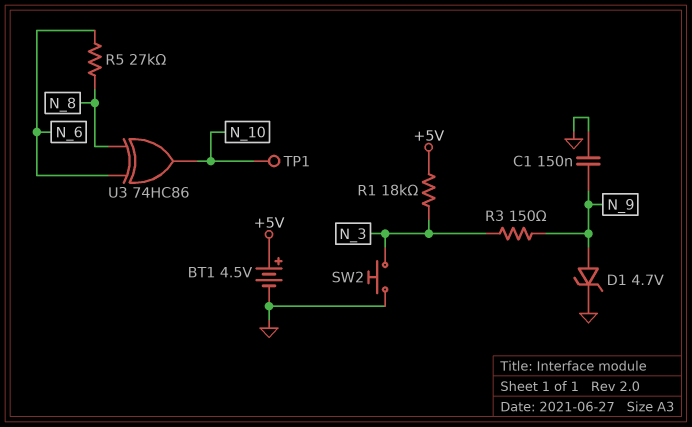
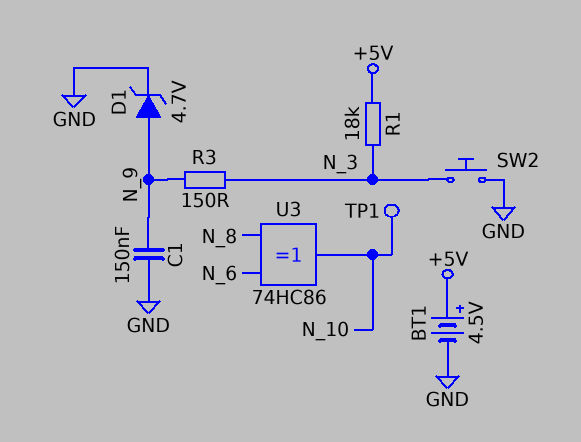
R5: 27k (N_6, N_8) -> none

